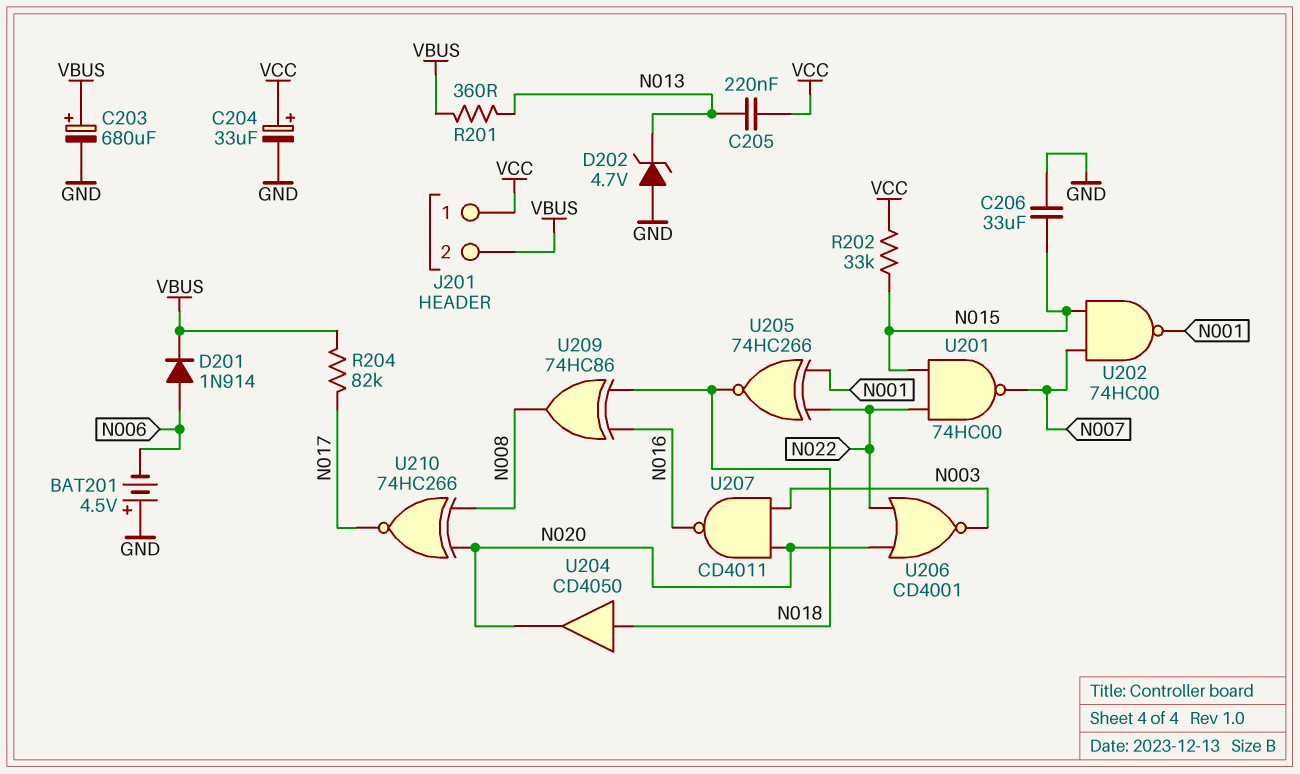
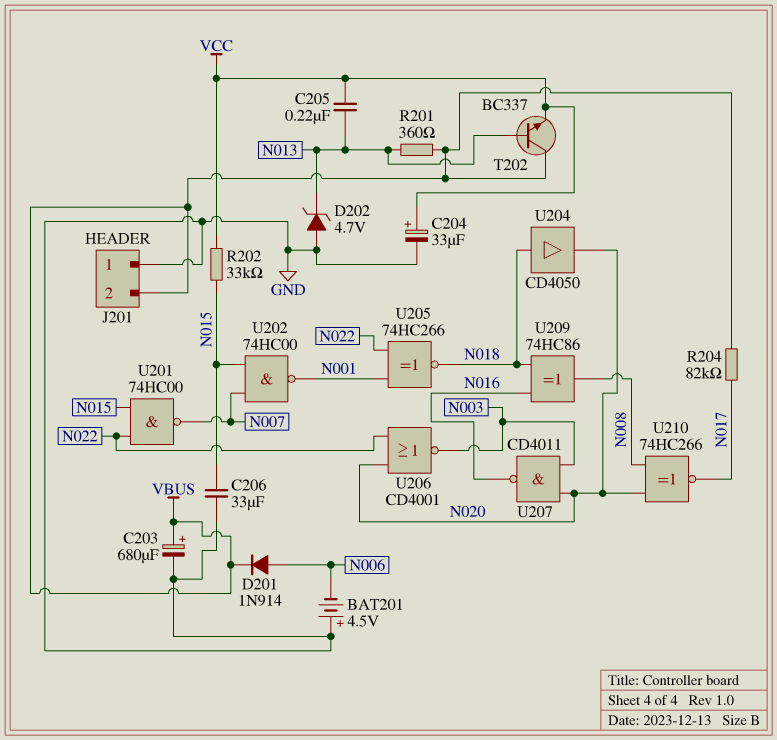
J201 pin 1: VCC -> GND
T202: none -> NPN BC337 (B N013, C VBUS, E VCC)

